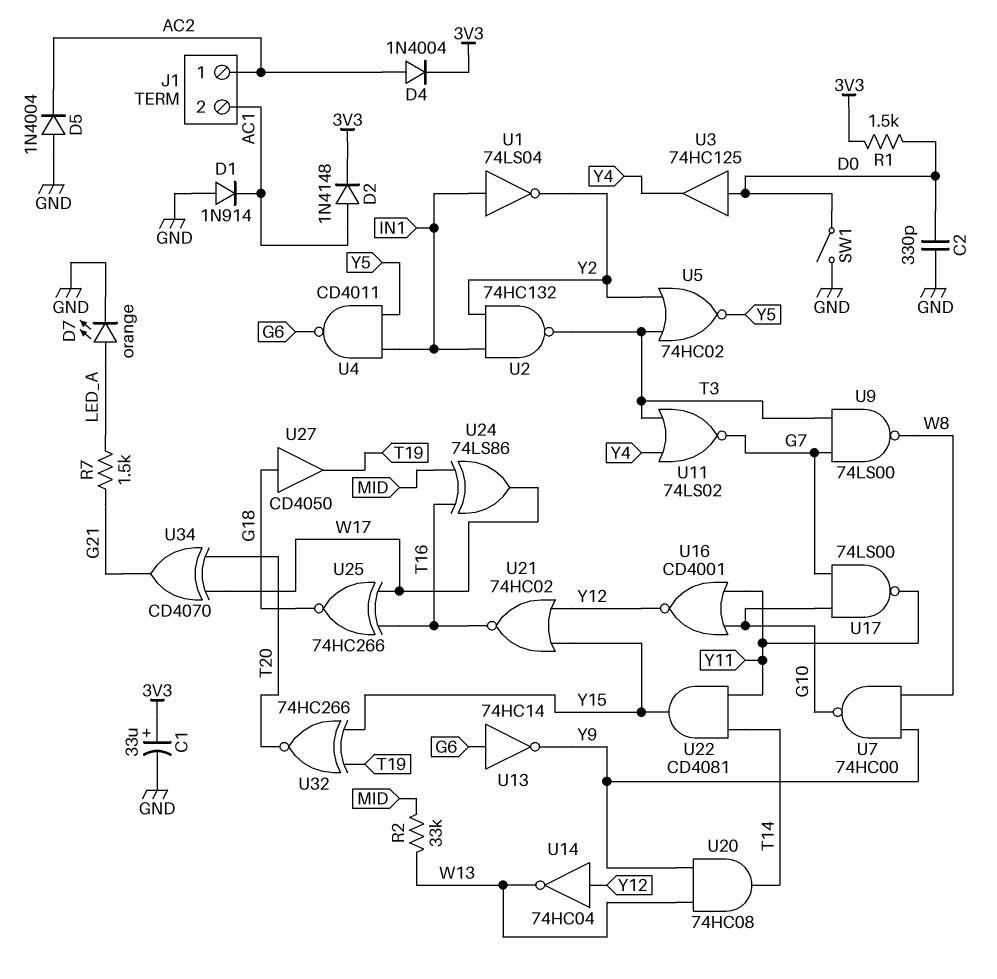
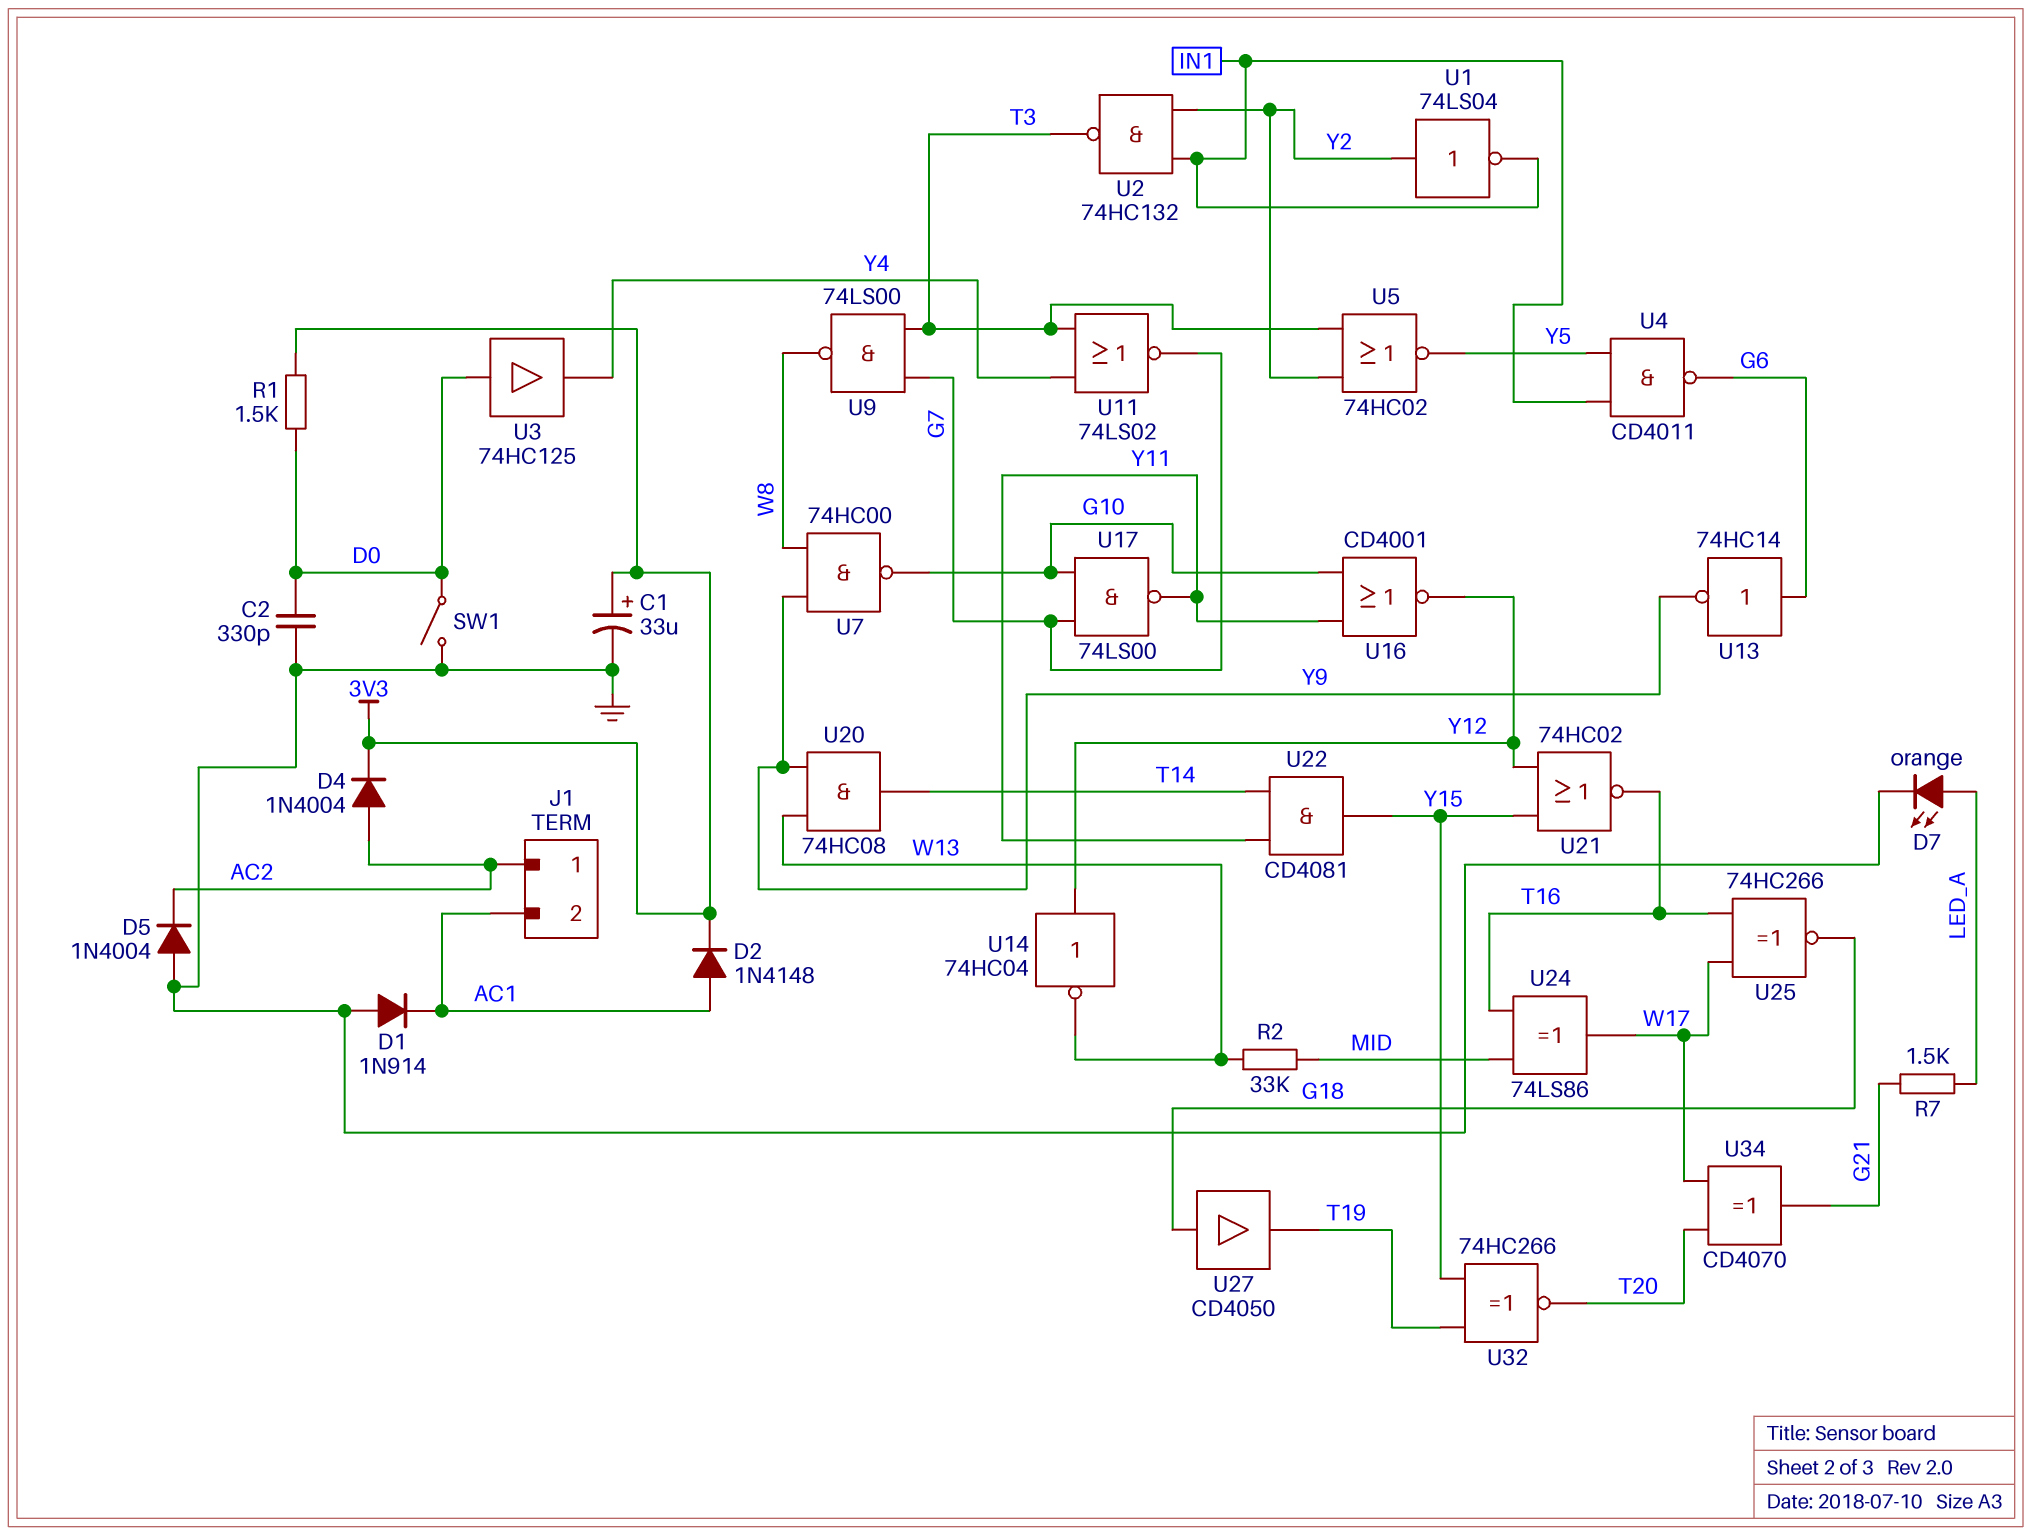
U1: NOT 74LS04 (in IN1, out Y2) -> NOT 74LS04 (in Y2, out IN1)

